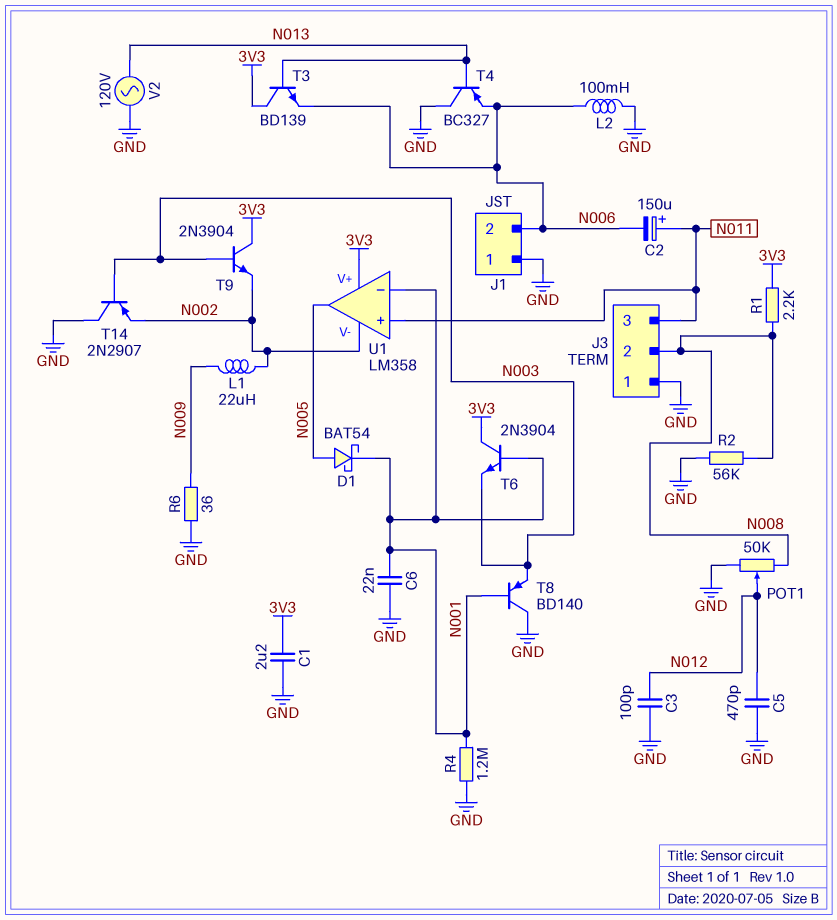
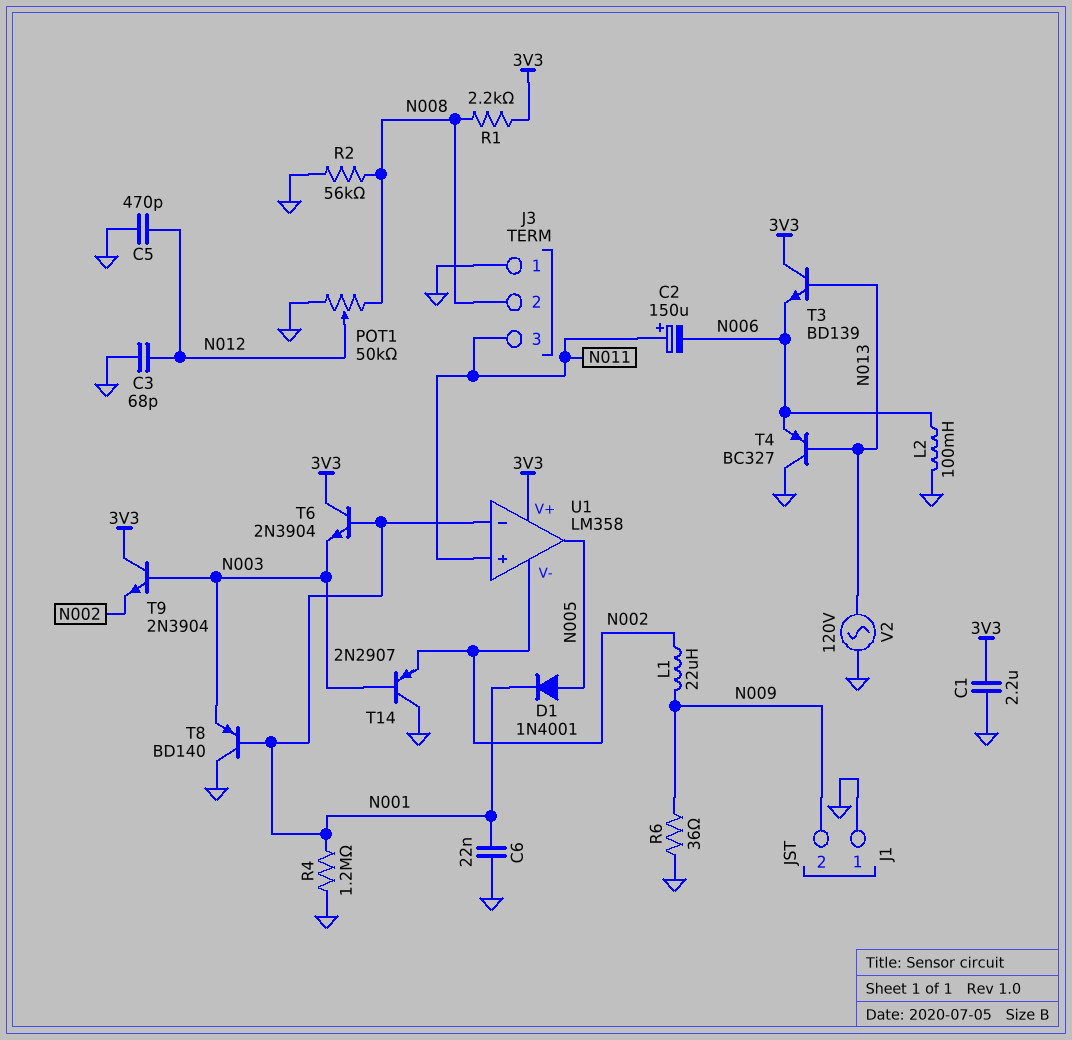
C3: 100pF (GND, N012) -> 68pF (GND, N012)
D1: schottky BAT54 (A N005, K N001) -> diode 1N4001 (A N005, K N001)
J1 pin 2: N006 -> N009

